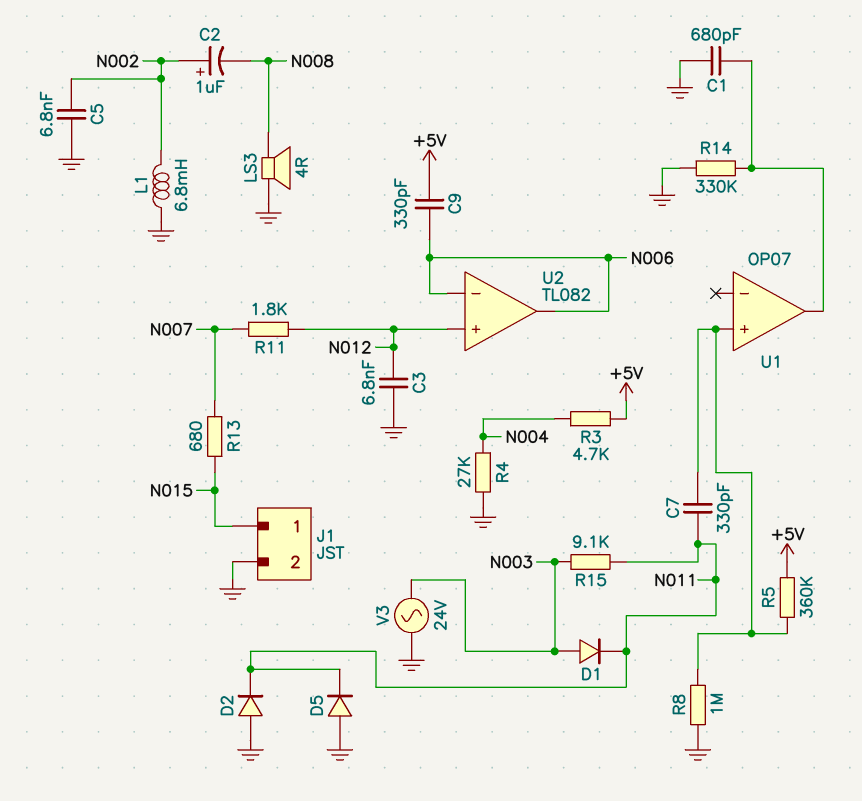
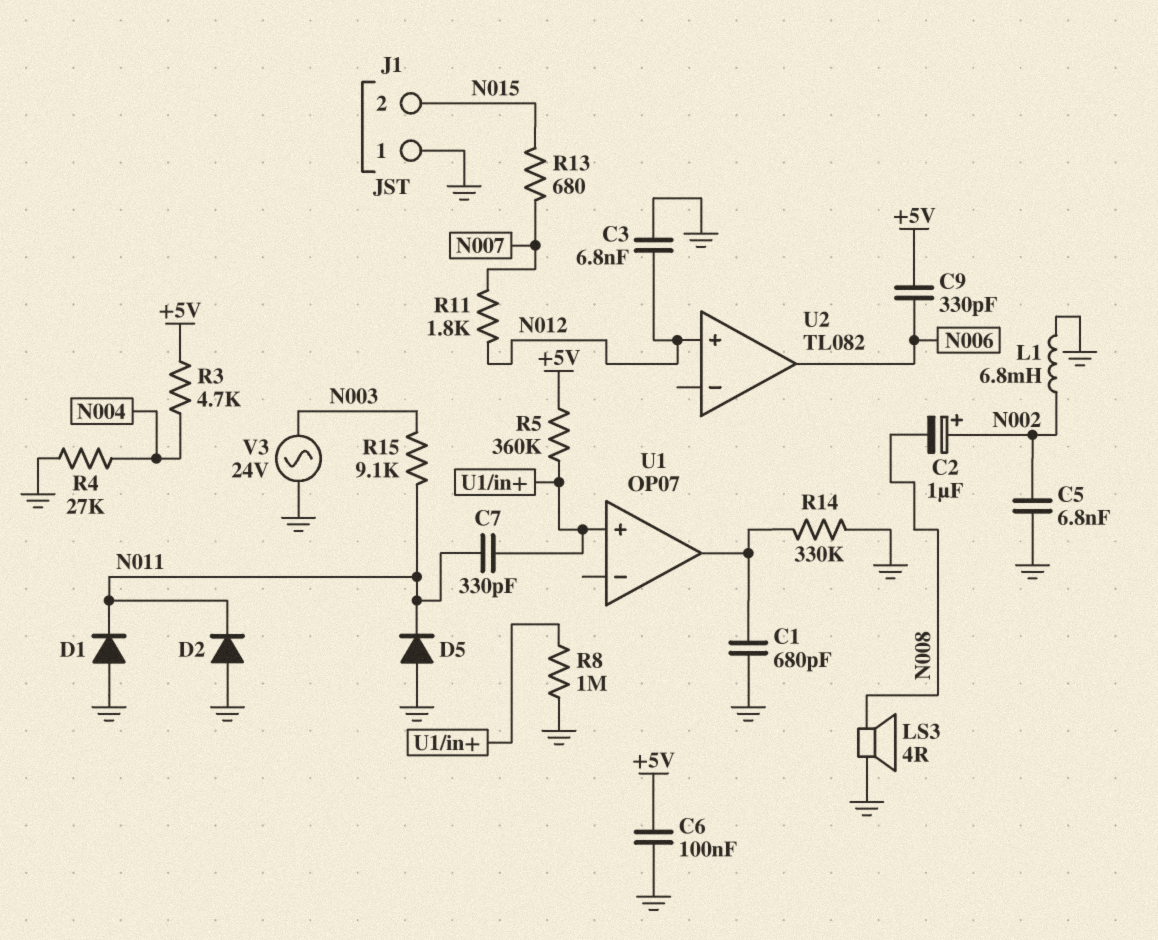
C6: none -> 100nF (+5V, GND)
D1: diode (A N003, K N011) -> diode (A GND, K N011)
J1 pin 1: N015 -> GND
J1 pin 2: GND -> N015
U2 pin in-: N006 -> none

